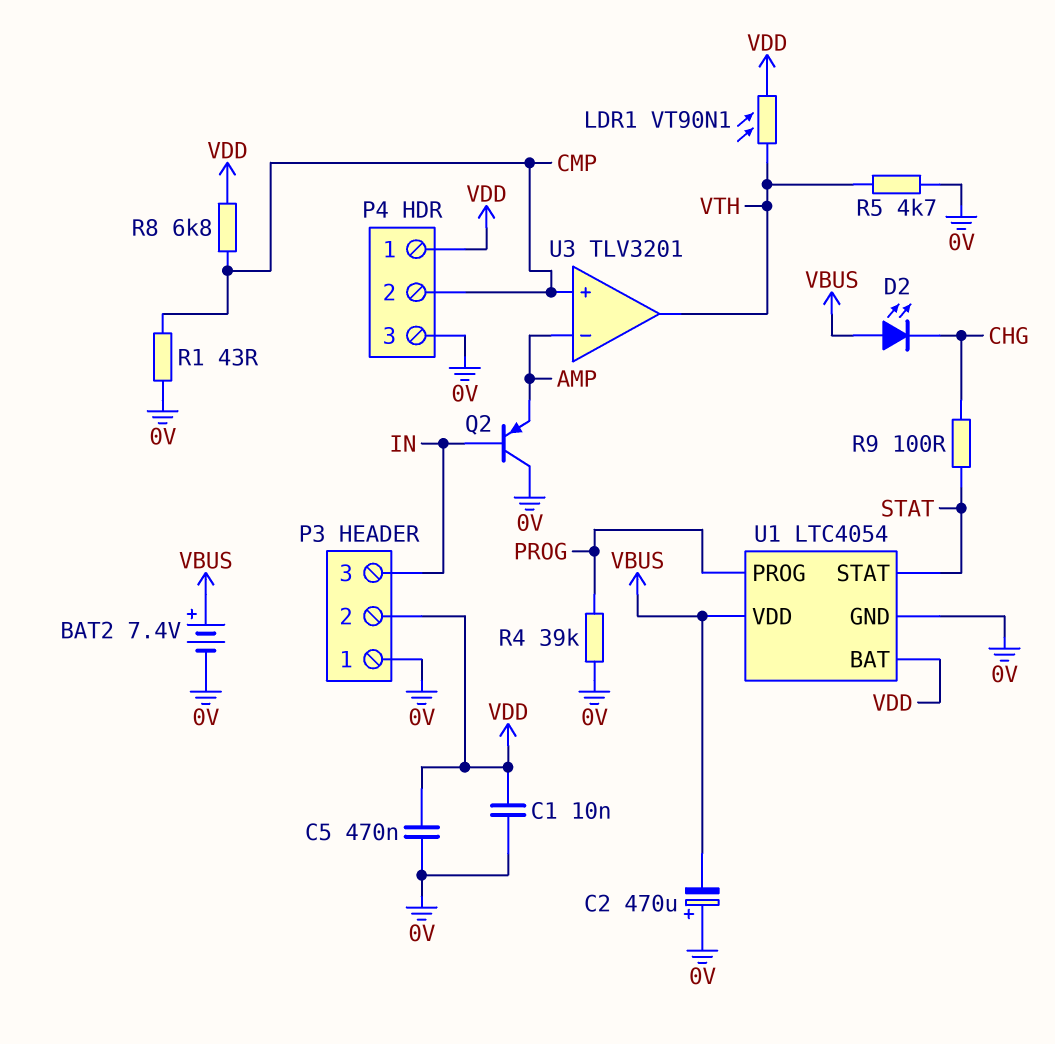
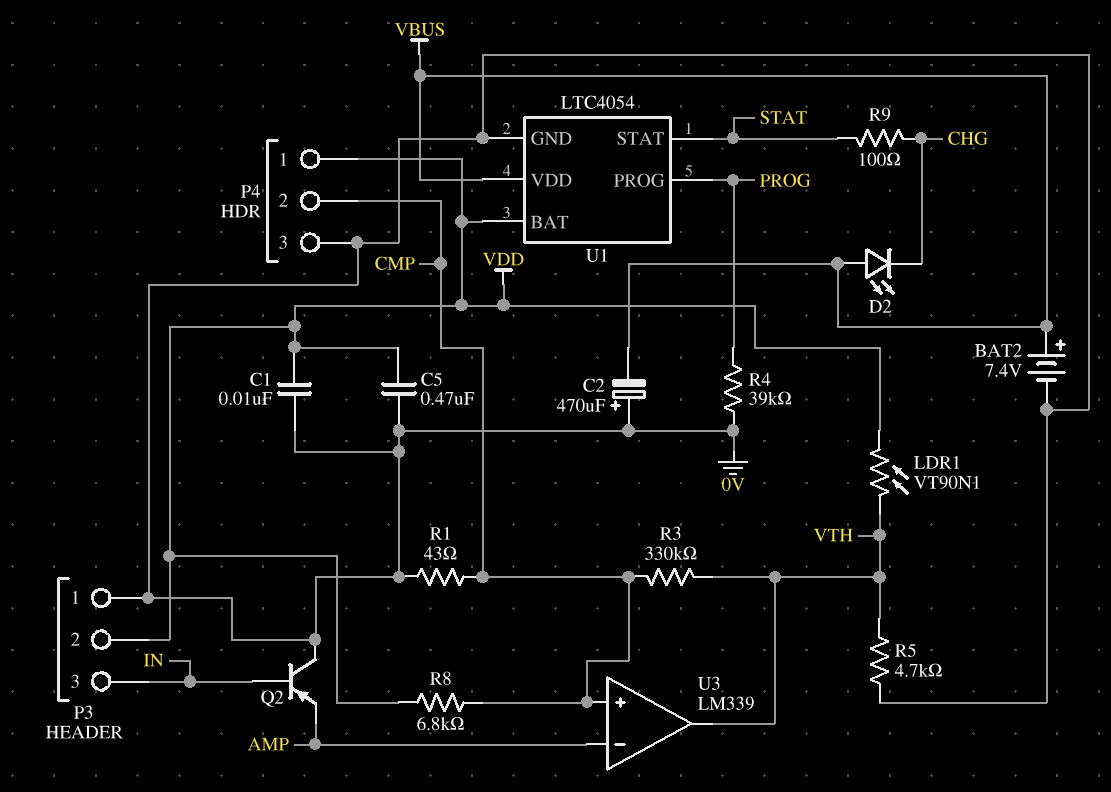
R3: none -> 330k (CMP, VTH)
U3: TLV3201 -> LM339

